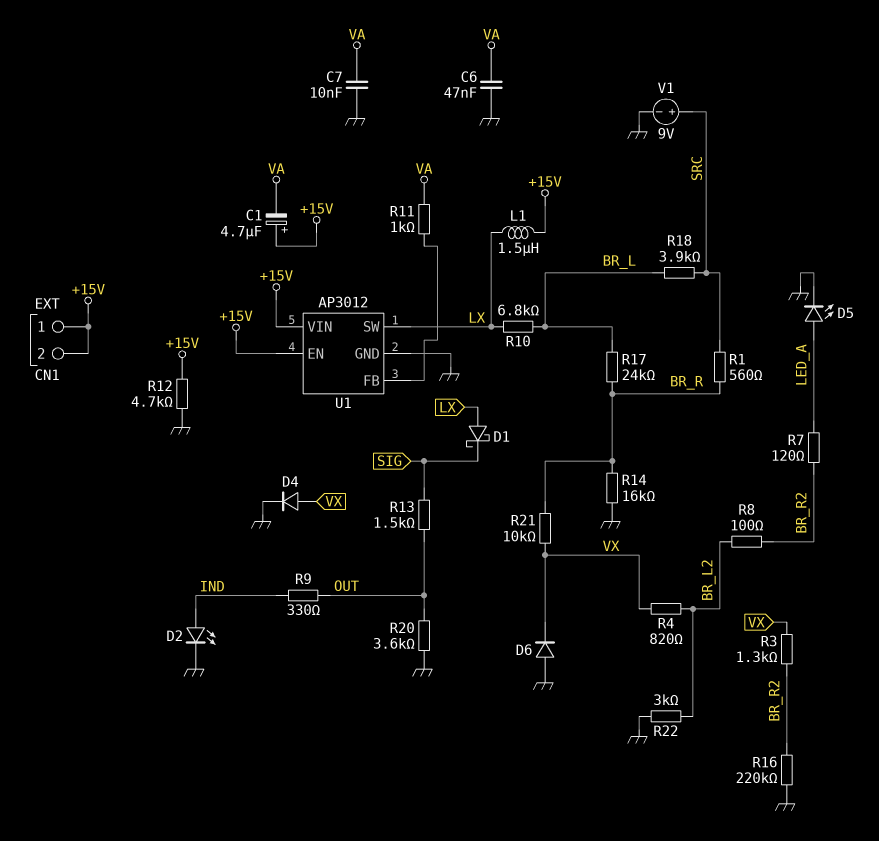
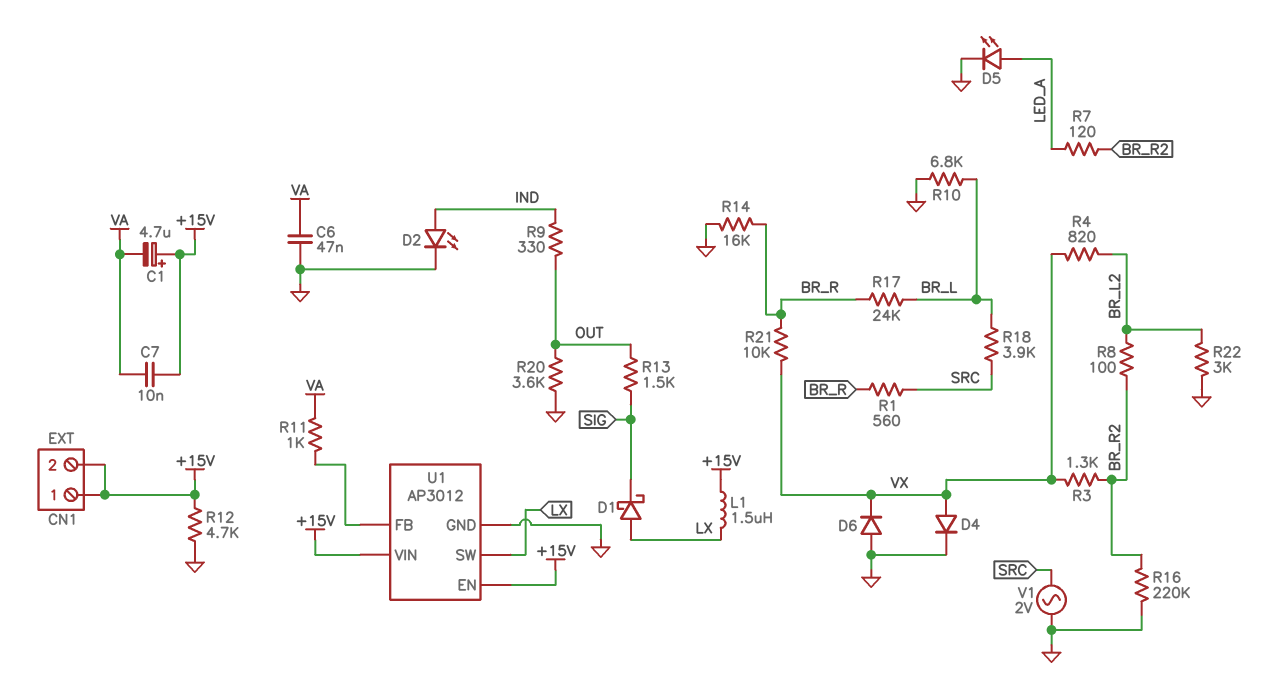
C7: 10nF (GND, VA) -> 10nF (+15V, VA)
R10: 6.8k (BR_L, LX) -> 6.8k (BR_L, GND)
V1: 9V (plus SRC, minus GND) -> AC 2V (GND, SRC)

